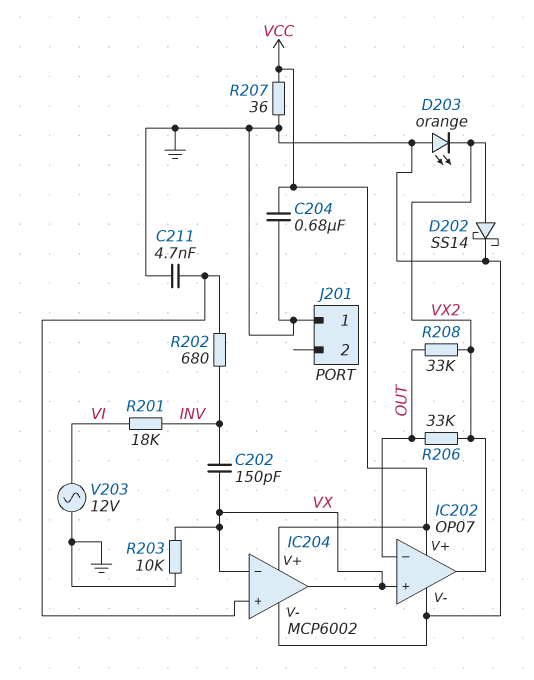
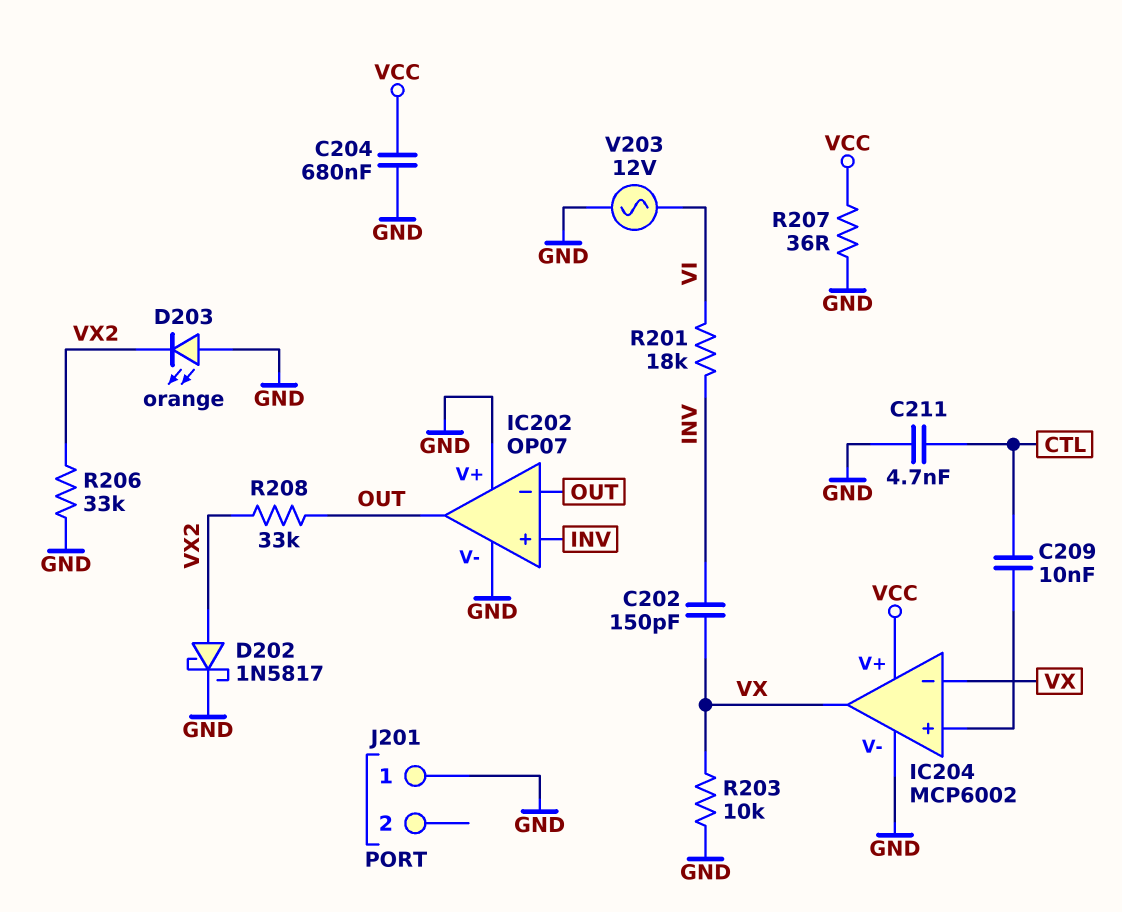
C209: none -> 10nF (CTL, IC204/in+)
C211: 4.7nF (GND, IC204/in+) -> 4.7nF (CTL, GND)
D202: schottky SS14 (A VX2, K GND) -> schottky 1N5817 (A VX2, K GND)
IC202 pin V+: VCC -> GND
IC202 pin in+: VX -> INV
IC202 pin out: VX2 -> OUT
R202: 680 (IC204/in+, INV) -> none
R206: 33k (OUT, VX2) -> 33k (GND, VX2)

